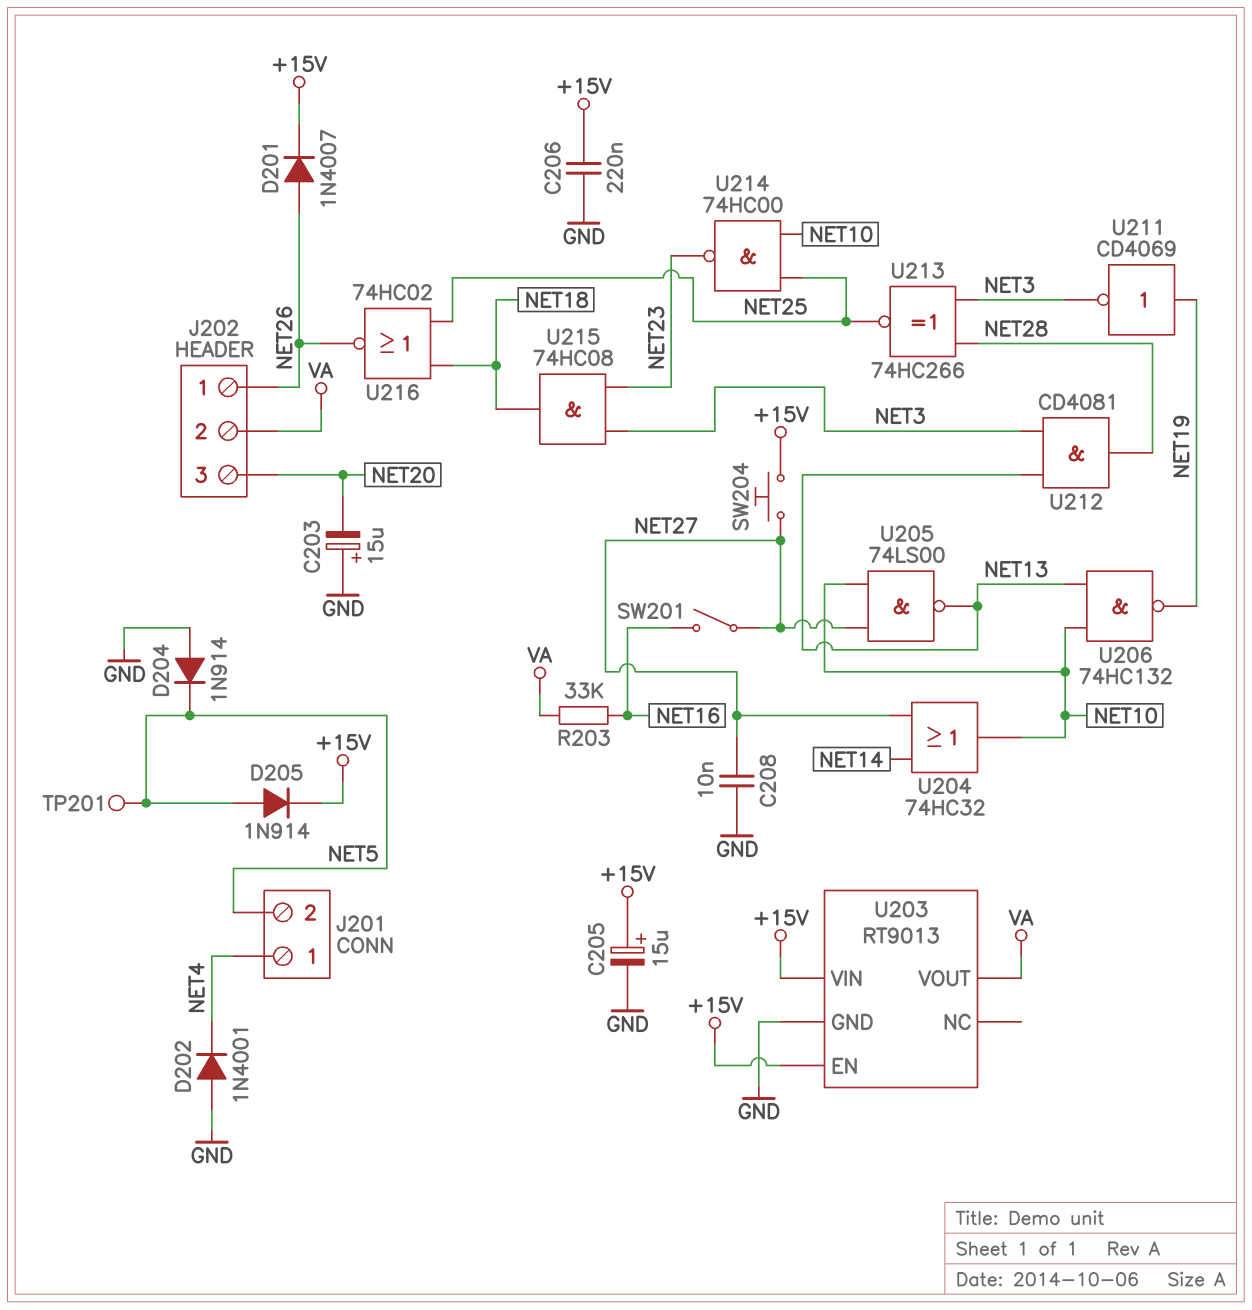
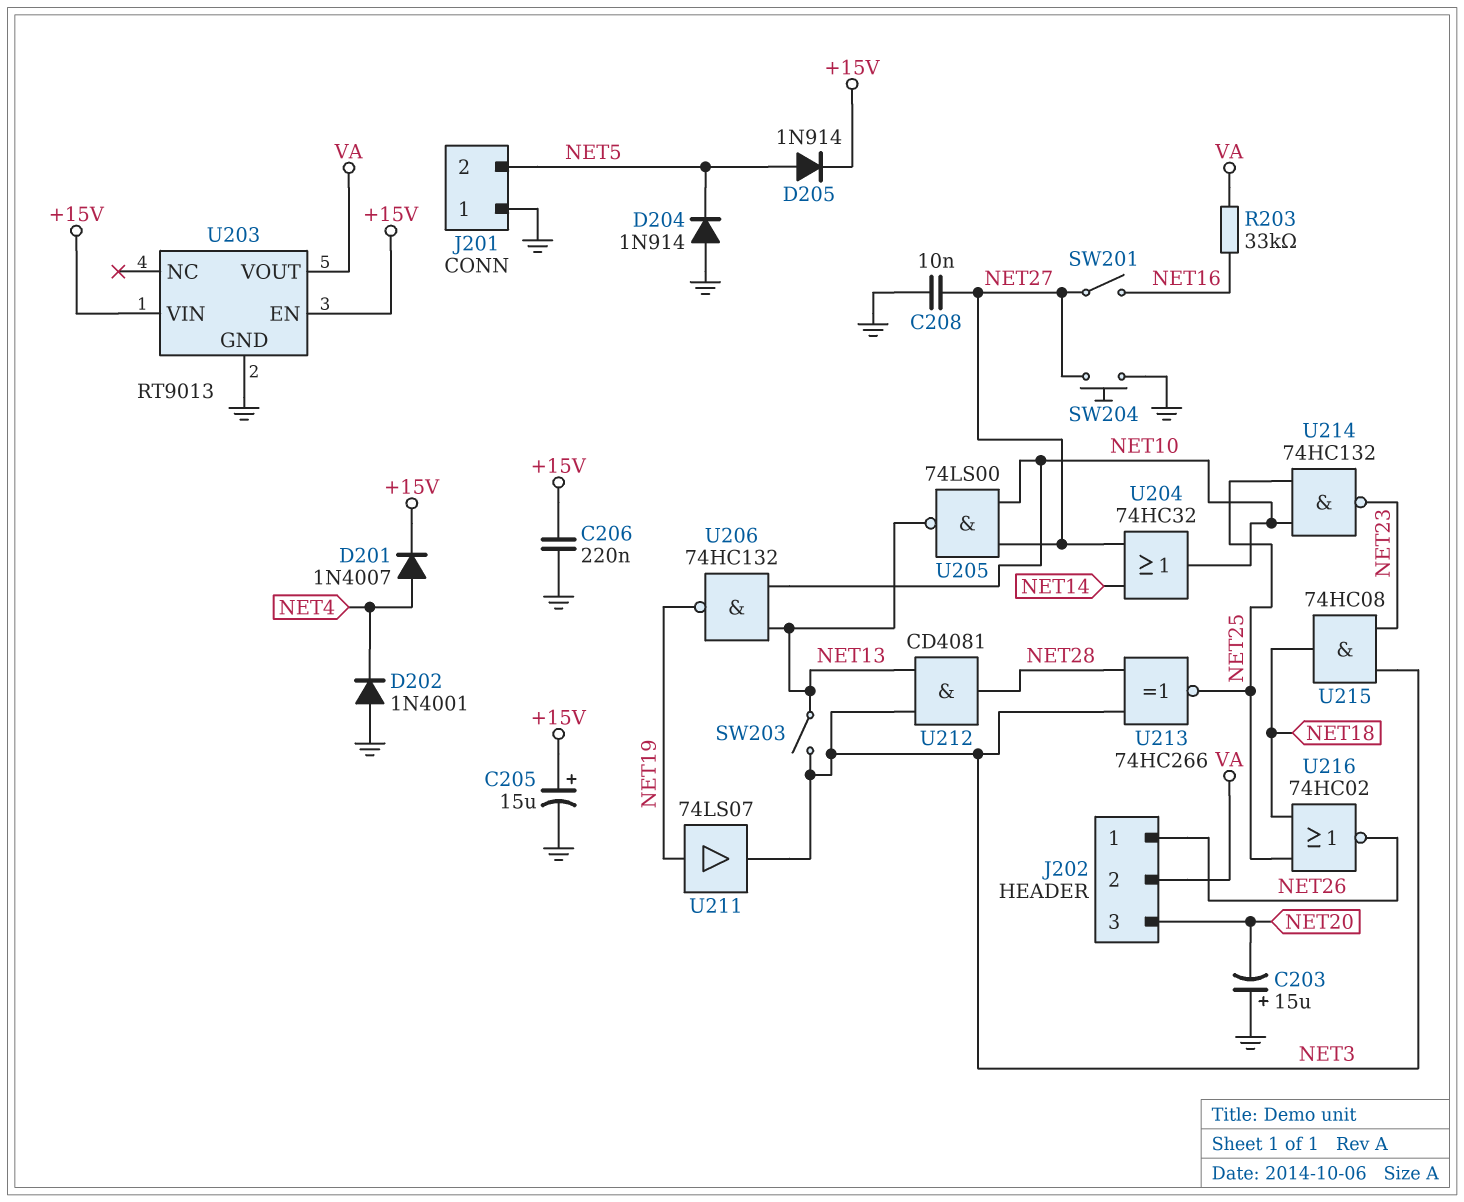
D201: diode 1N4007 (A NET26, K +15V) -> diode 1N4007 (A NET4, K +15V)
J201 pin 1: NET4 -> GND
SW203: none -> switch (NET3, NET13)
SW204: button (+15V, NET27) -> button (GND, NET27)
TP201: test point (NET5) -> none
U211: NOT CD4069 (in NET19, out NET3) -> buffer 74LS07 (in NET19, out NET3)
U214: NAND 74HC00 (in NET10, in NET25, out NET23) -> NAND 74HC132 (in NET10, in NET25, out NET23)

